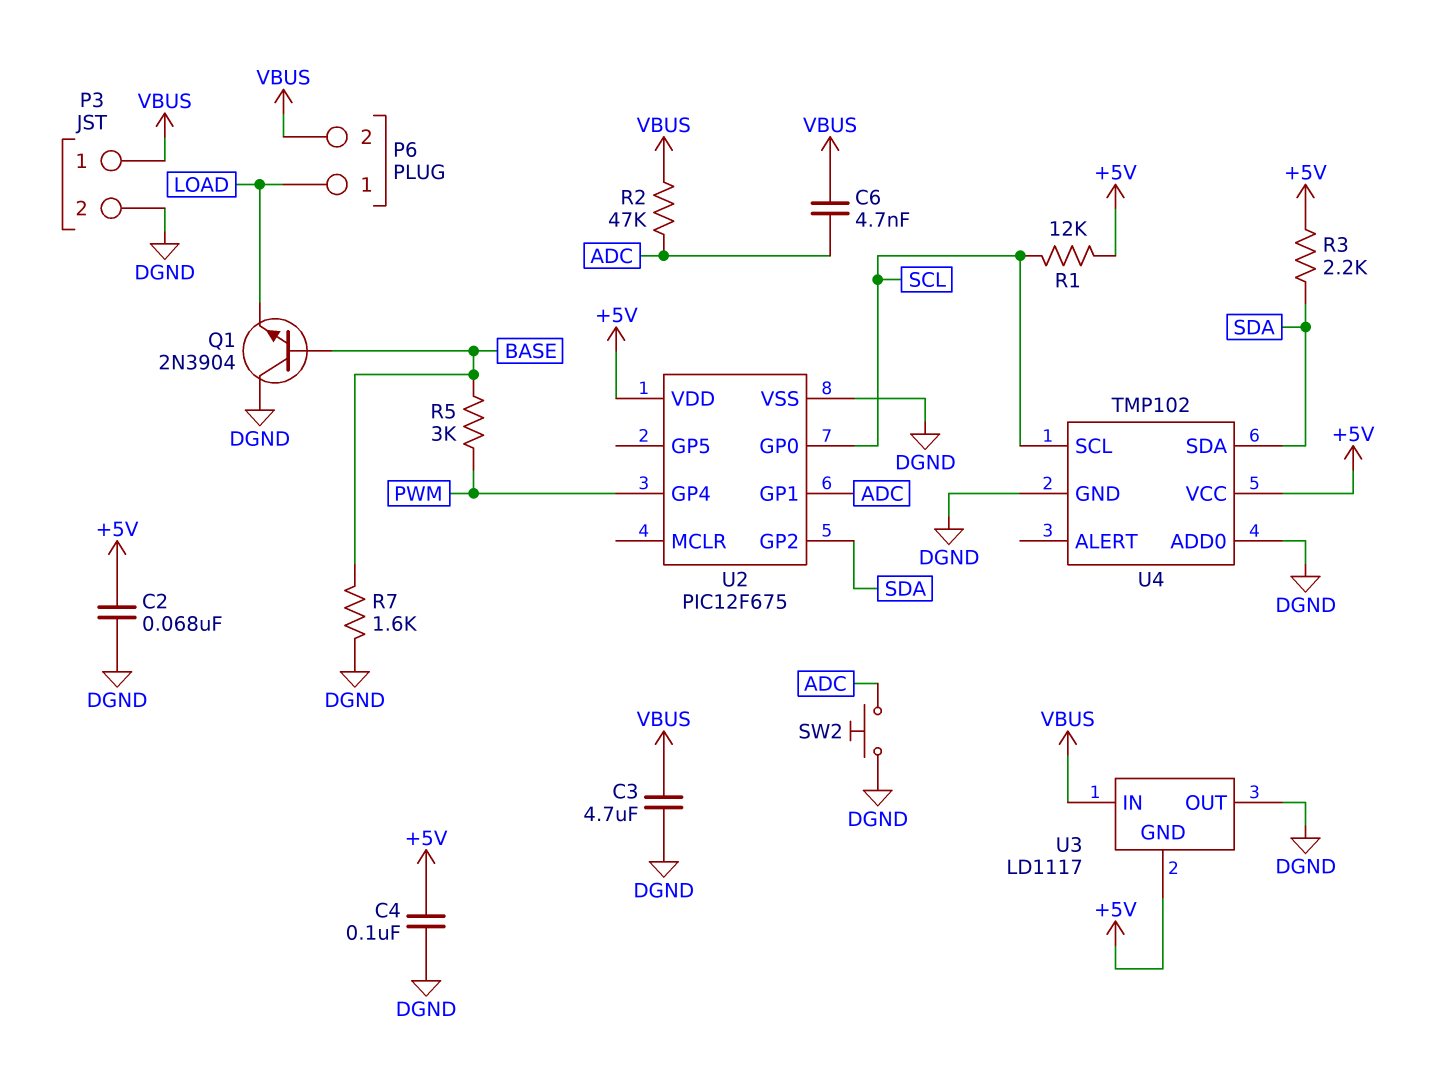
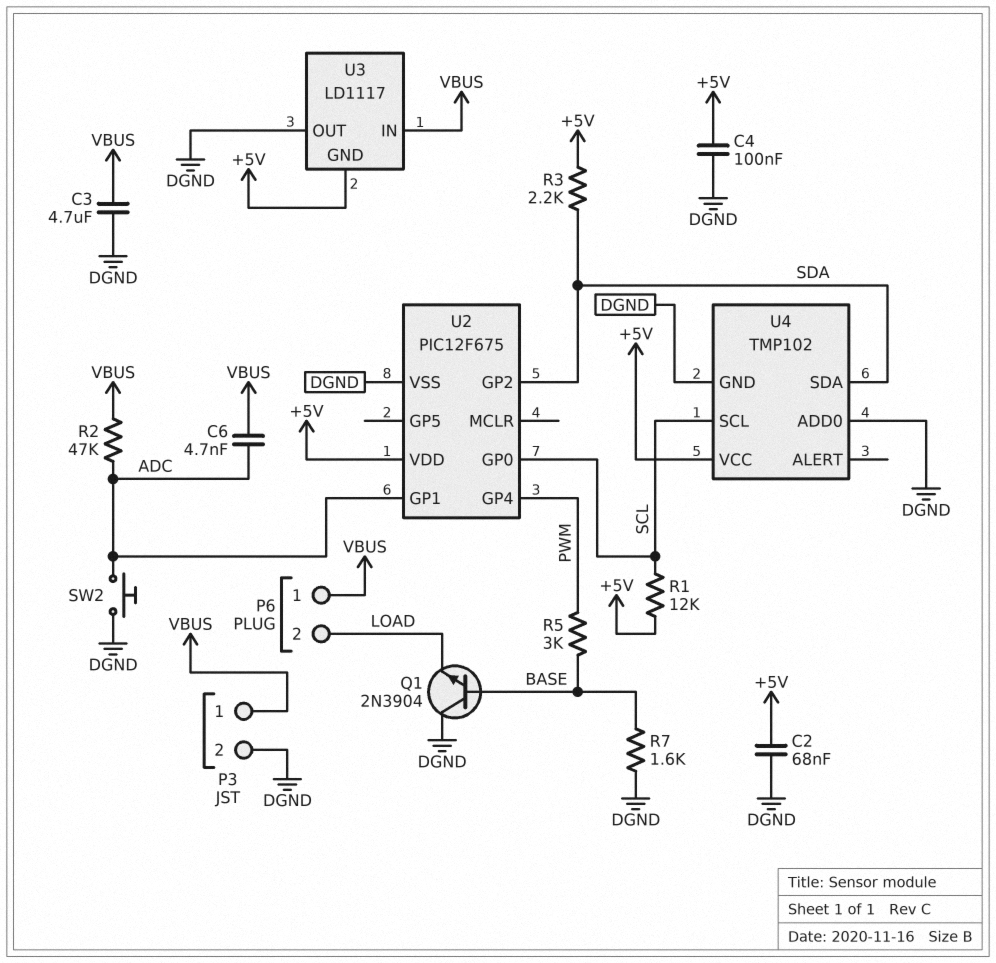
P6 pin 1: LOAD -> VBUS
P6 pin 2: VBUS -> LOAD

